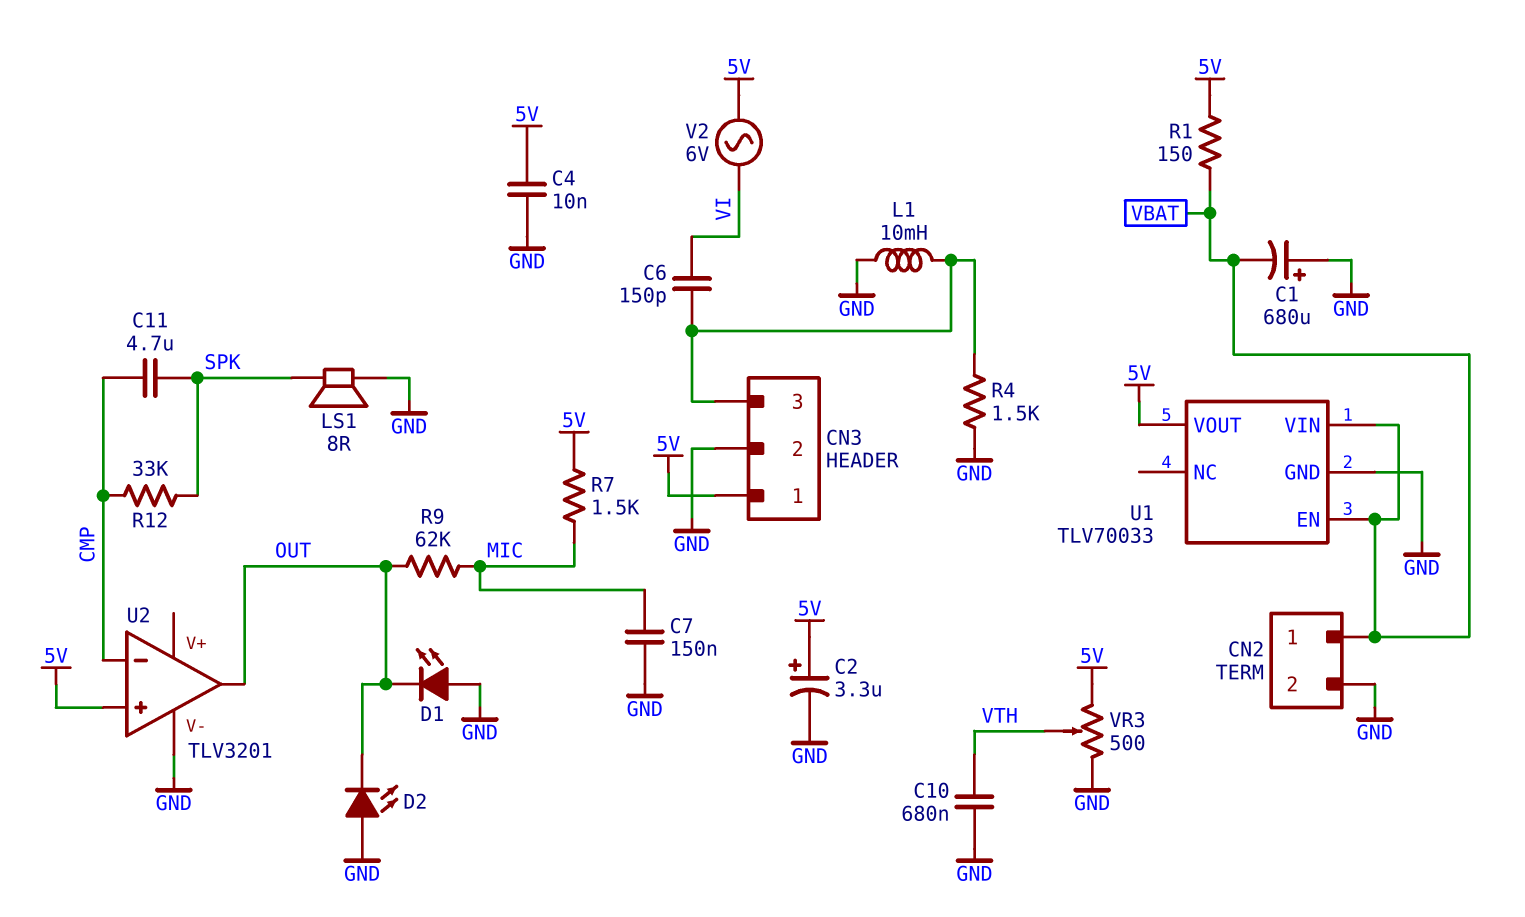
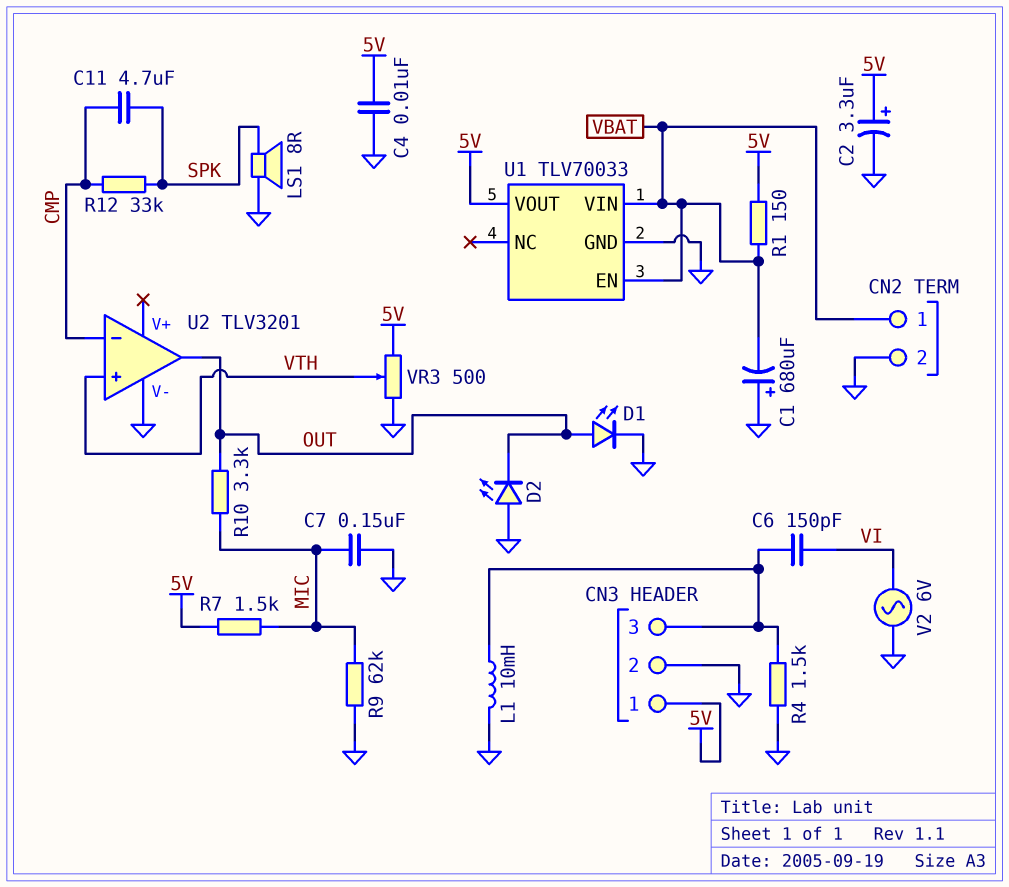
C10: 680nF (GND, VTH) -> none
D1: LED (A GND, K OUT) -> LED (A OUT, K GND)
R9: 62k (MIC, OUT) -> 62k (GND, MIC)
R10: none -> 3.3k (MIC, OUT)
U2 pin in+: 5V -> VTH
V2: AC 6V (5V, VI) -> AC 6V (GND, VI)

